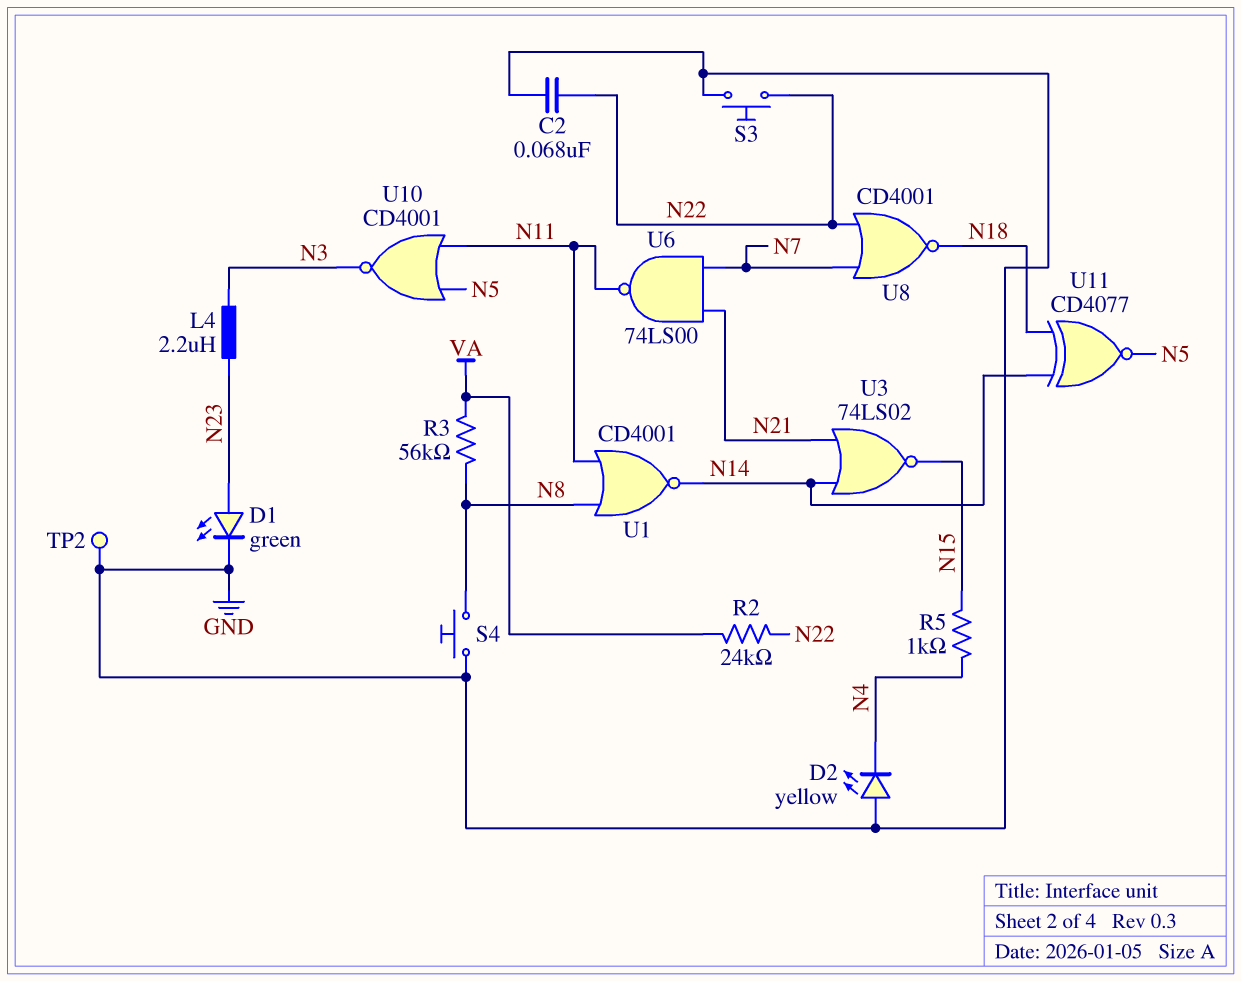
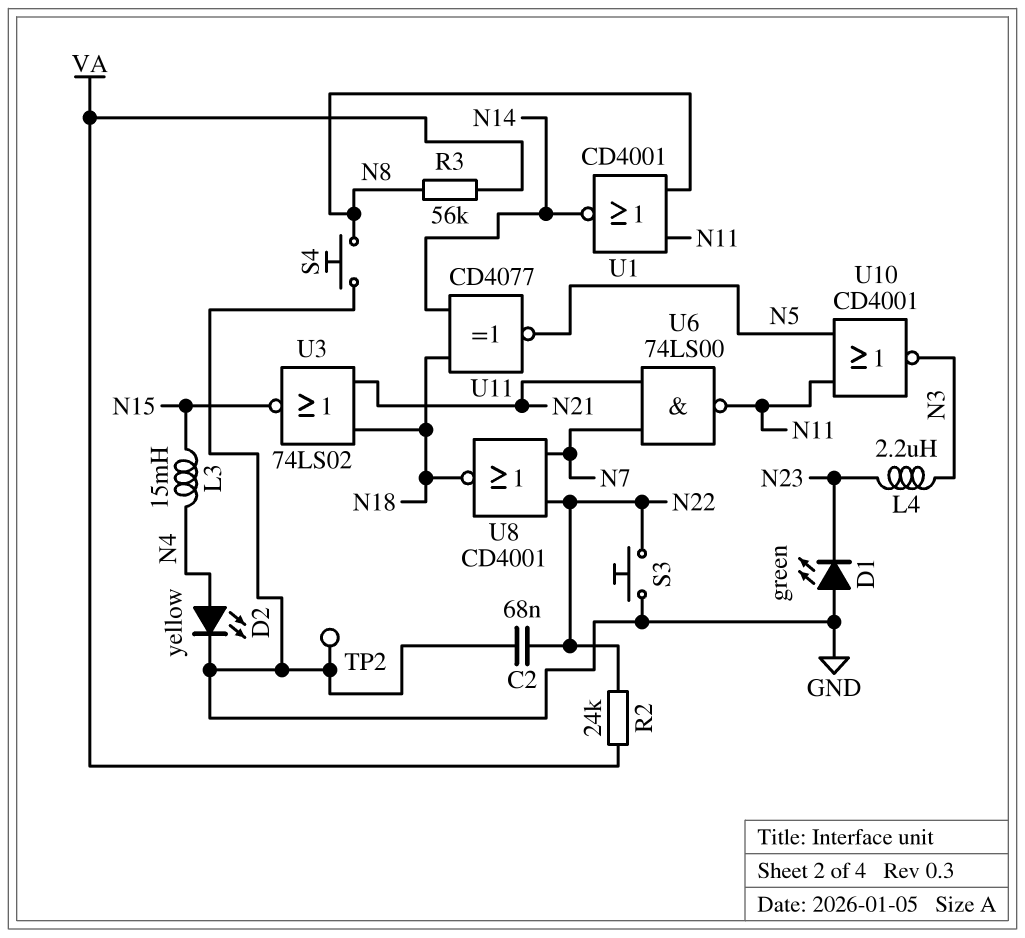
D1: LED green (A N23, K GND) -> LED green (A GND, K N23)
D2: LED yellow (A GND, K N4) -> LED yellow (A N4, K GND)
L3: none -> 15mH (N4, N15)
R5: 1k (N4, N15) -> none
U3: NOR 74LS02 (in N14, in N21, out N15) -> NOR 74LS02 (in N18, in N21, out N15)

